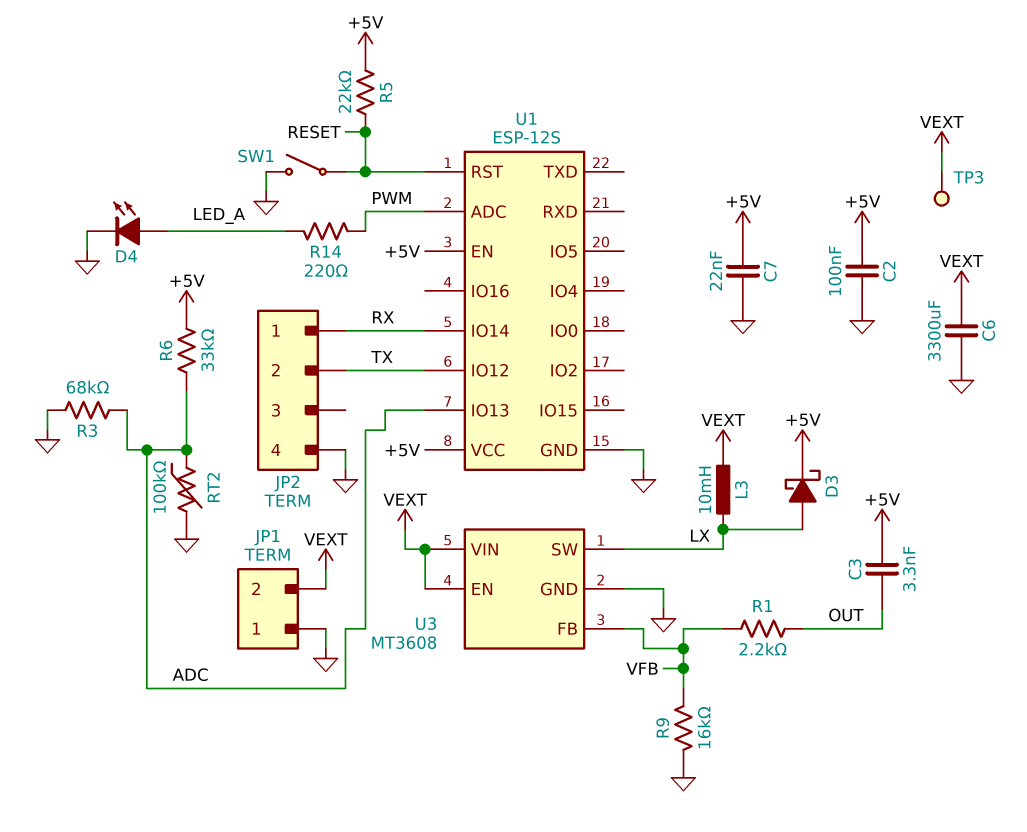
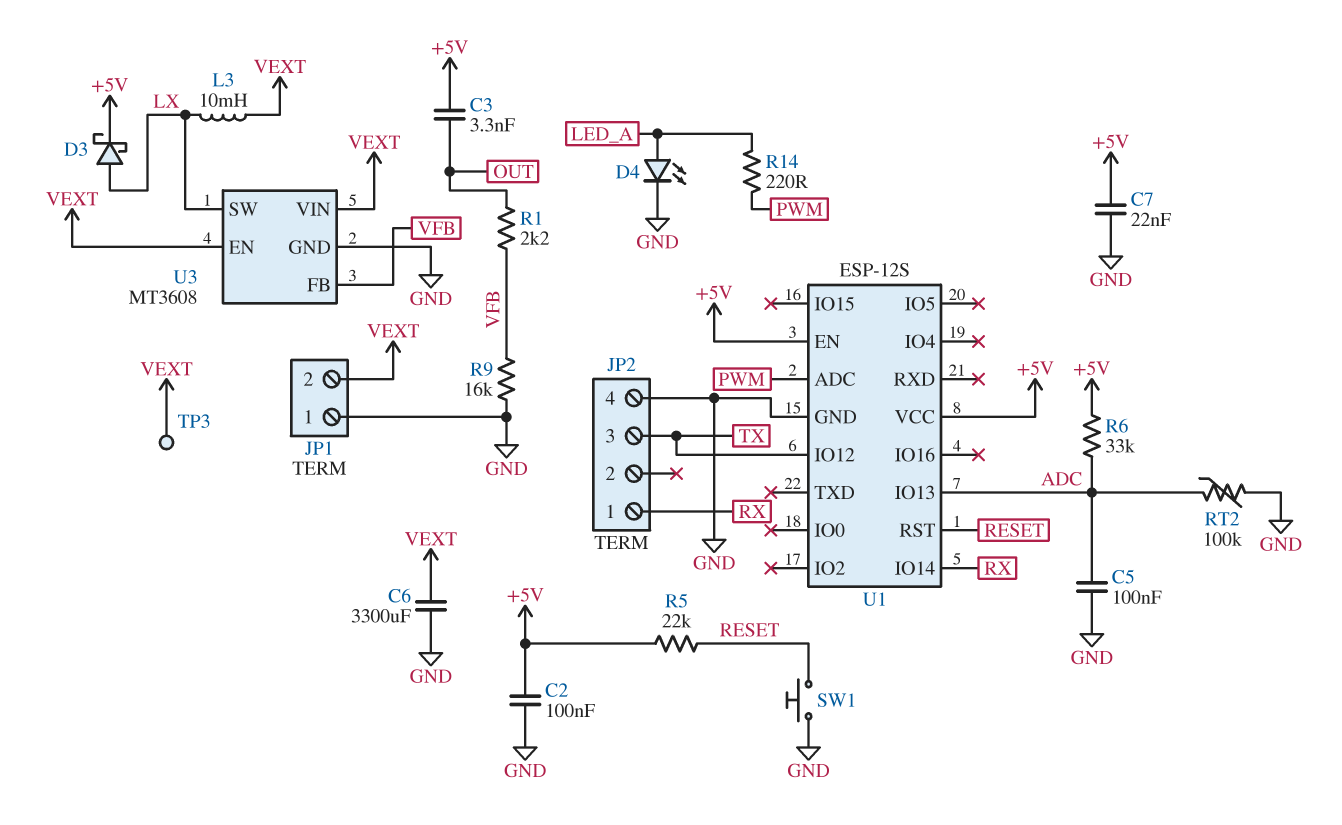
C5: none -> 100nF (ADC, GND)
JP2 pin 2: TX -> none
JP2 pin 3: none -> TX
R3: 68k (ADC, GND) -> none
SW1: switch (GND, RESET) -> button (GND, RESET)

